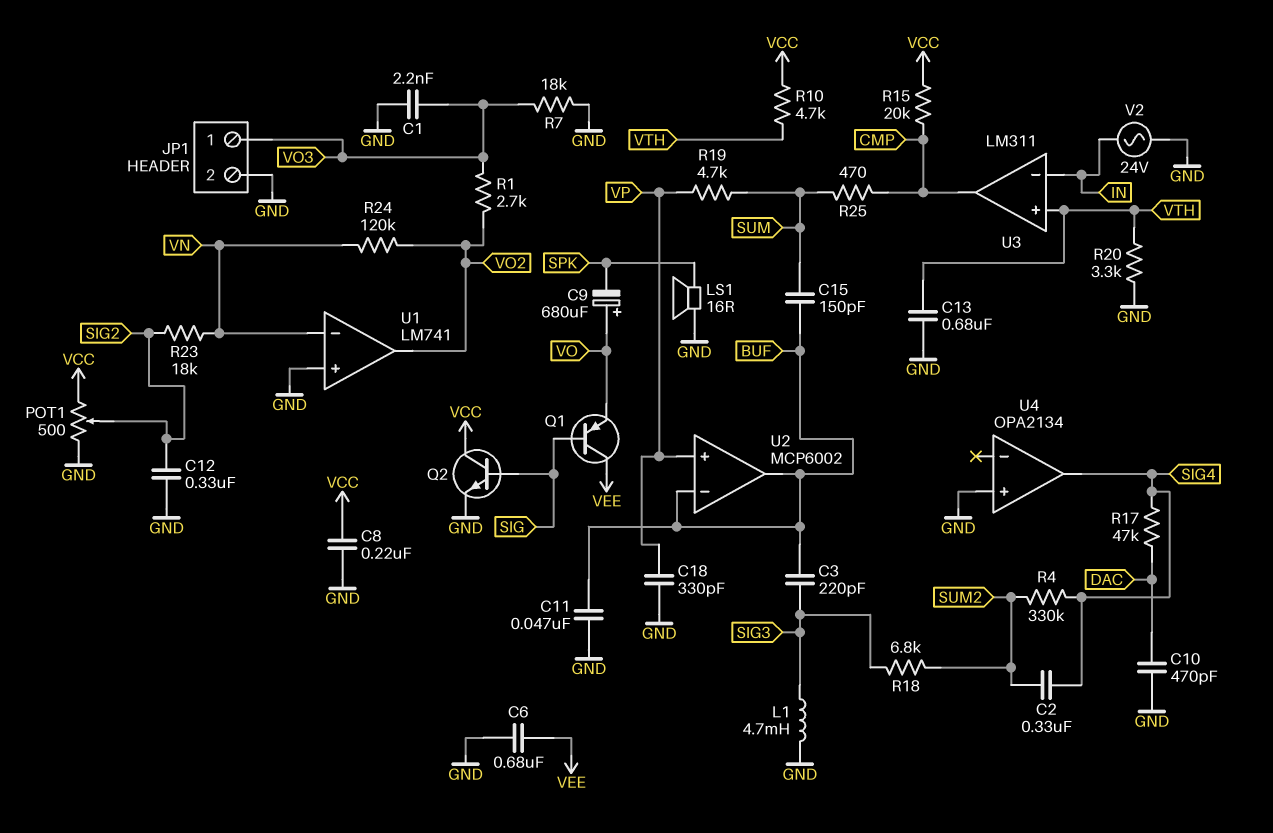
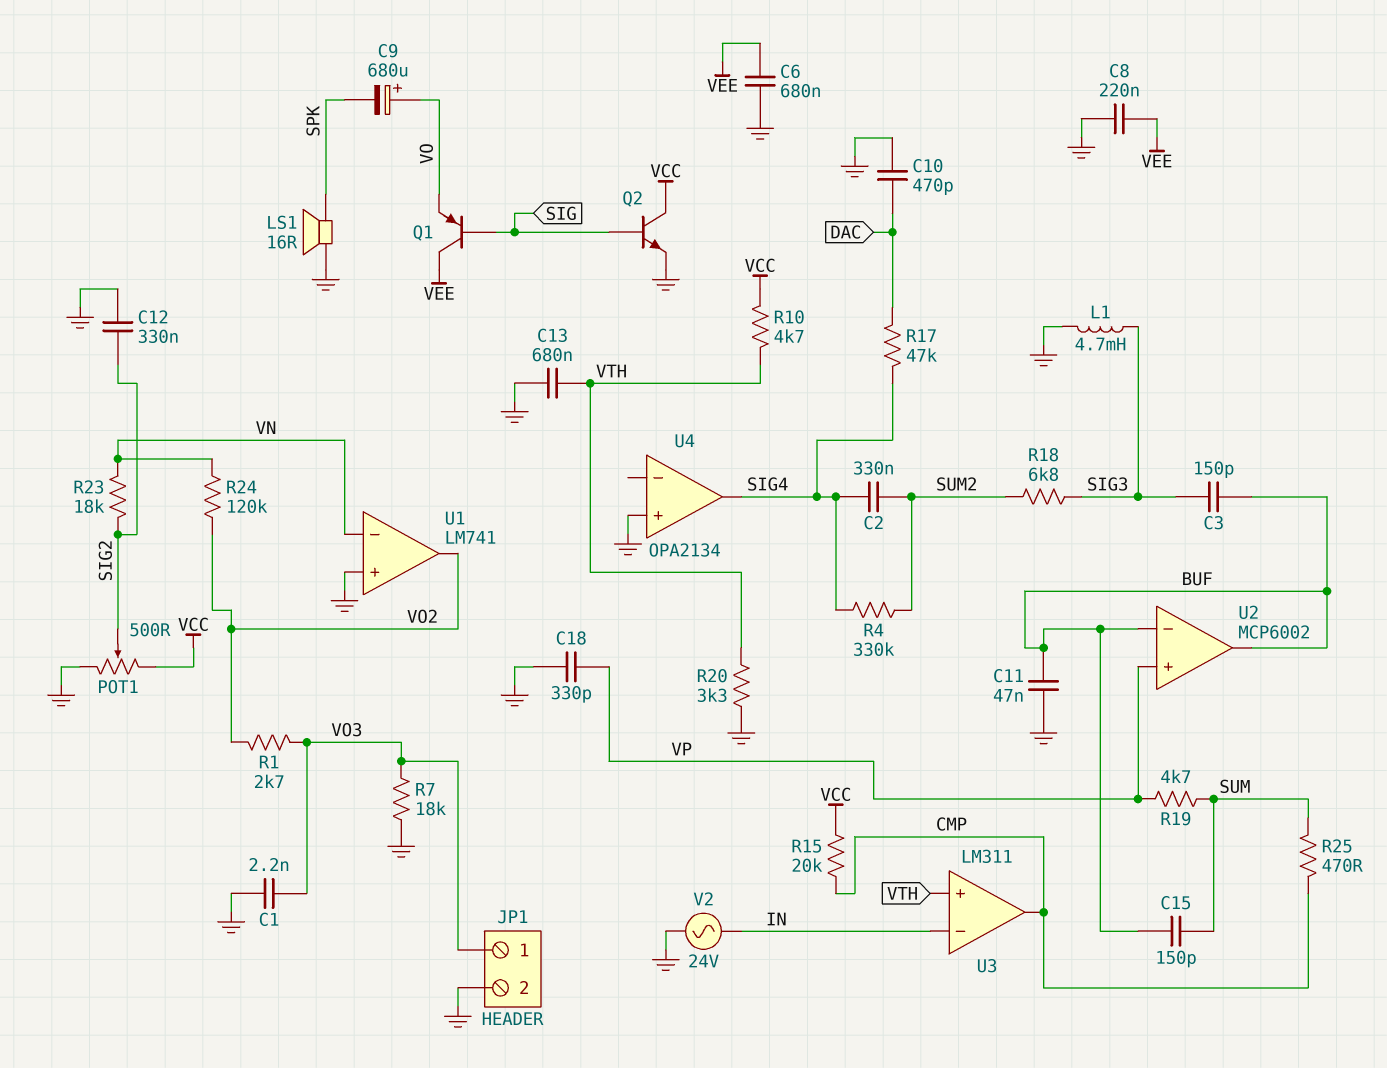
C3: 220pF (BUF, SIG3) -> 150pF (BUF, SIG3)
C8: 220nF (GND, VCC) -> 220nF (GND, VEE)

